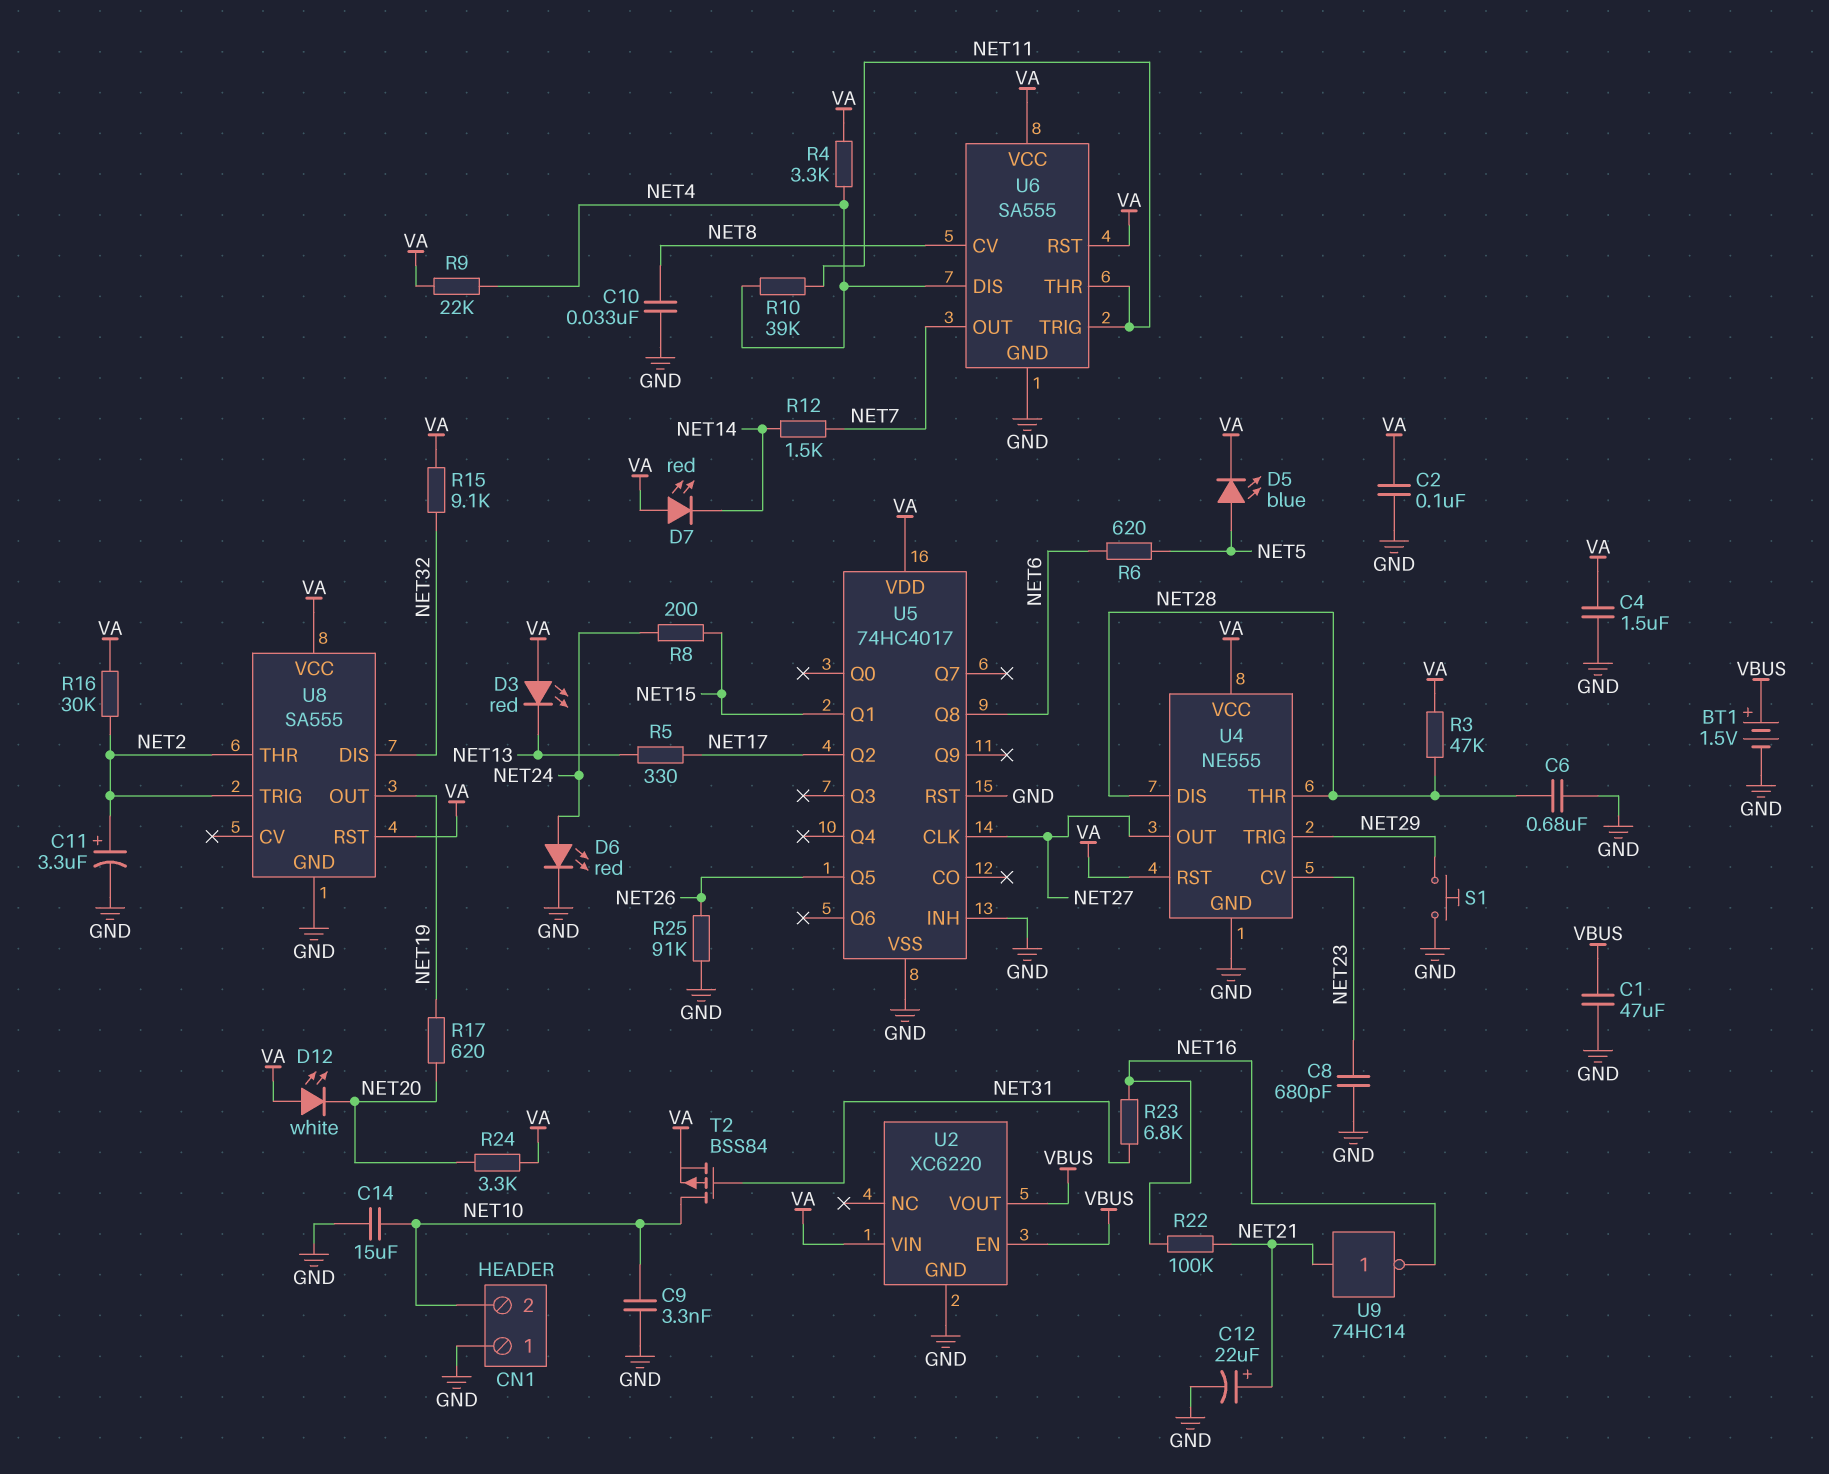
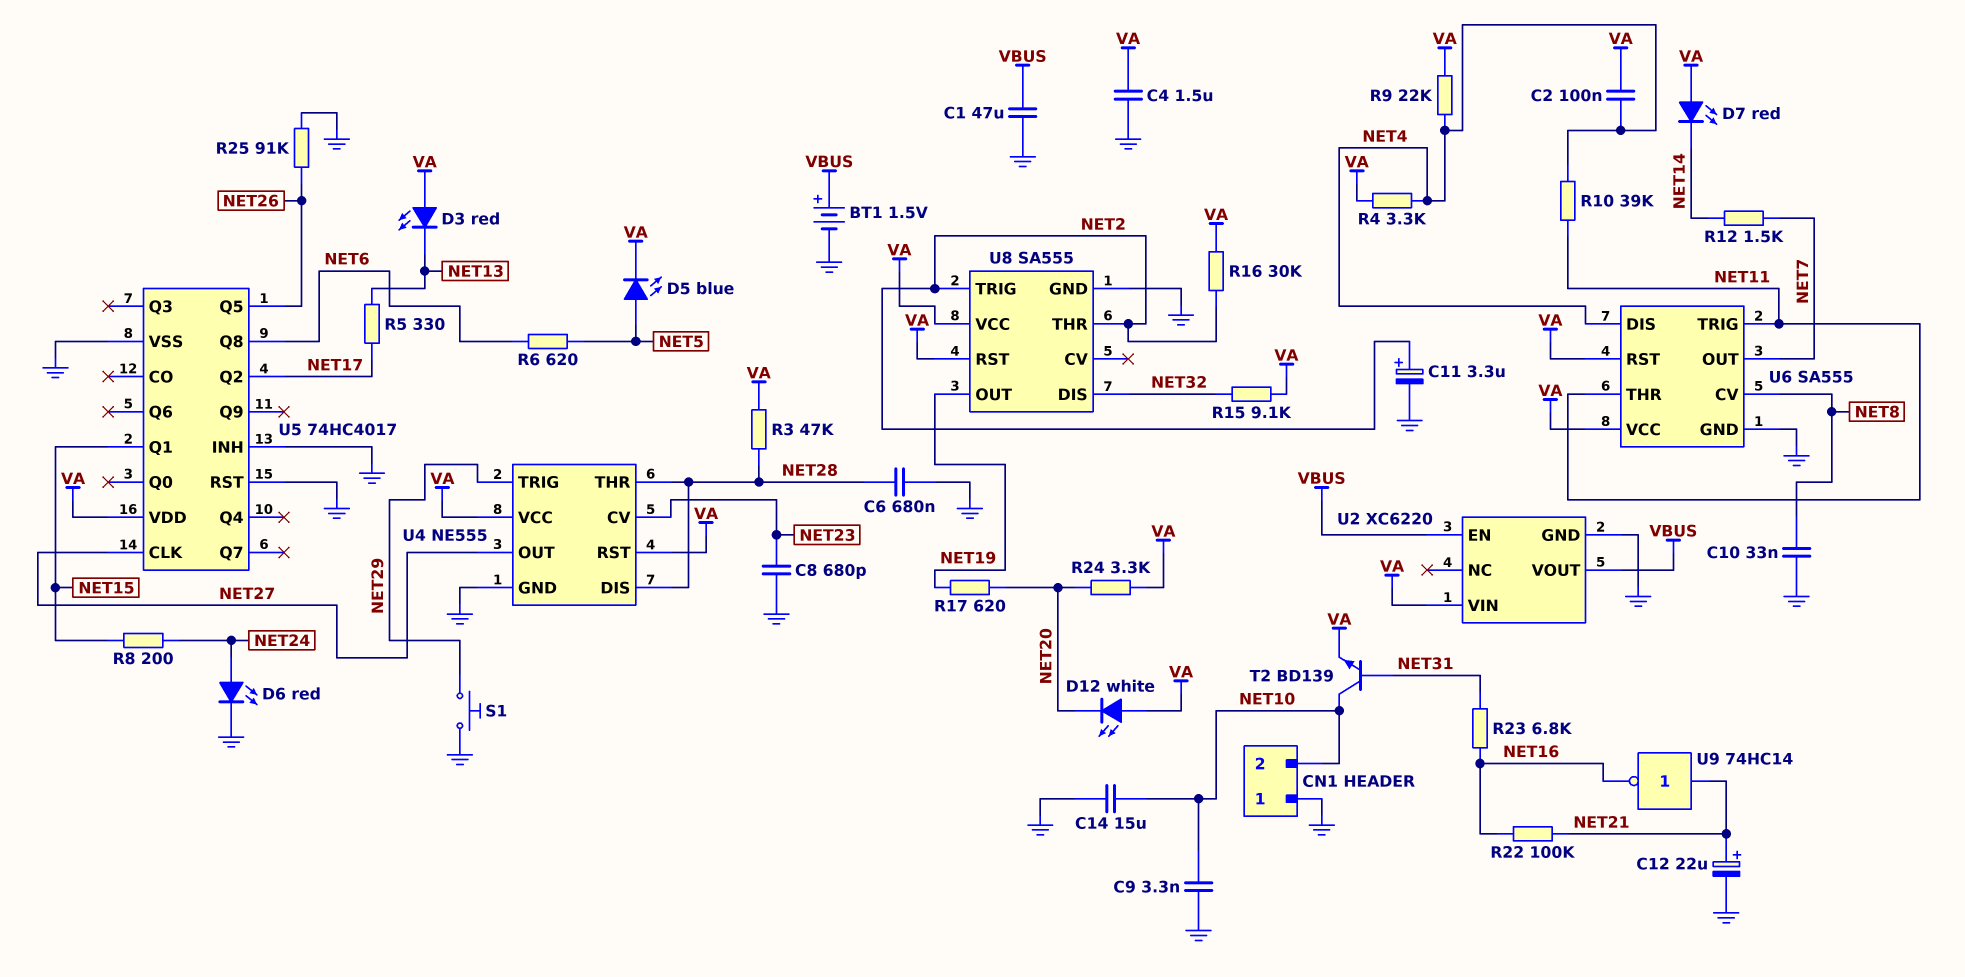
C2: 100nF (GND, VA) -> 100nF (NET4, VA)
T2: PMOS BSS84 (G NET31, D NET10, S VA) -> NPN BD139 (B NET31, C NET10, E VA)

